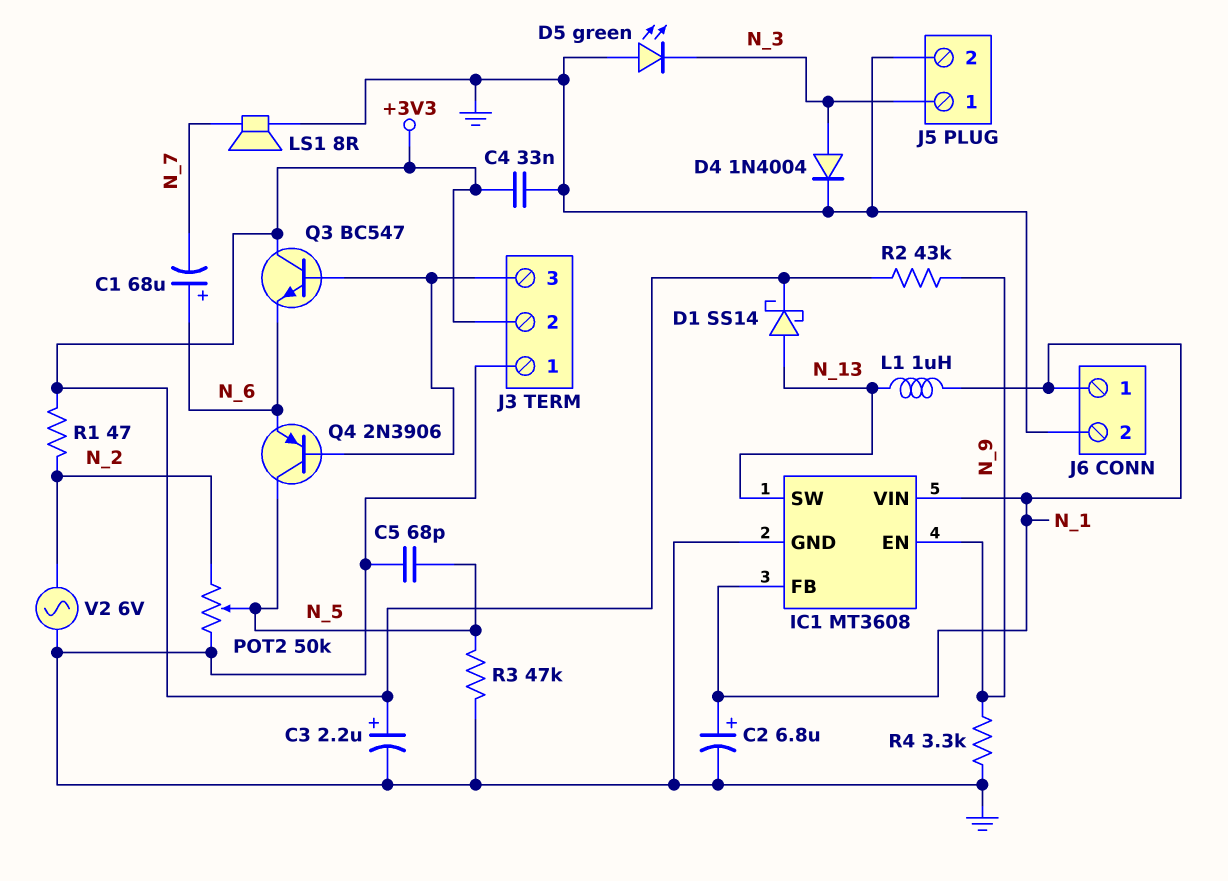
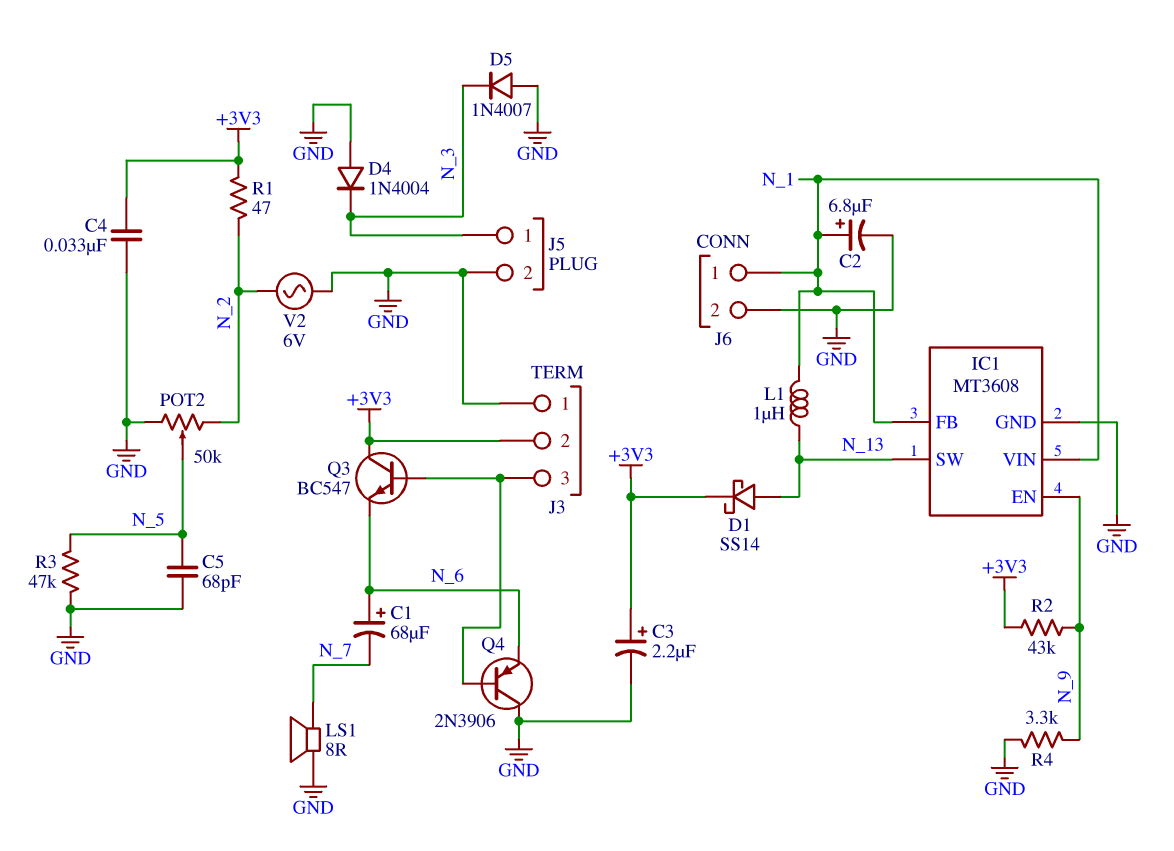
D4: diode 1N4004 (A N_3, K GND) -> diode 1N4004 (A GND, K N_3)
D5: LED green (A GND, K N_3) -> diode 1N4007 (A GND, K N_3)
Q4: PNP 2N3906 (B J3/3, C N_5, E N_6) -> PNP 2N3906 (B J3/3, C GND, E N_6)

